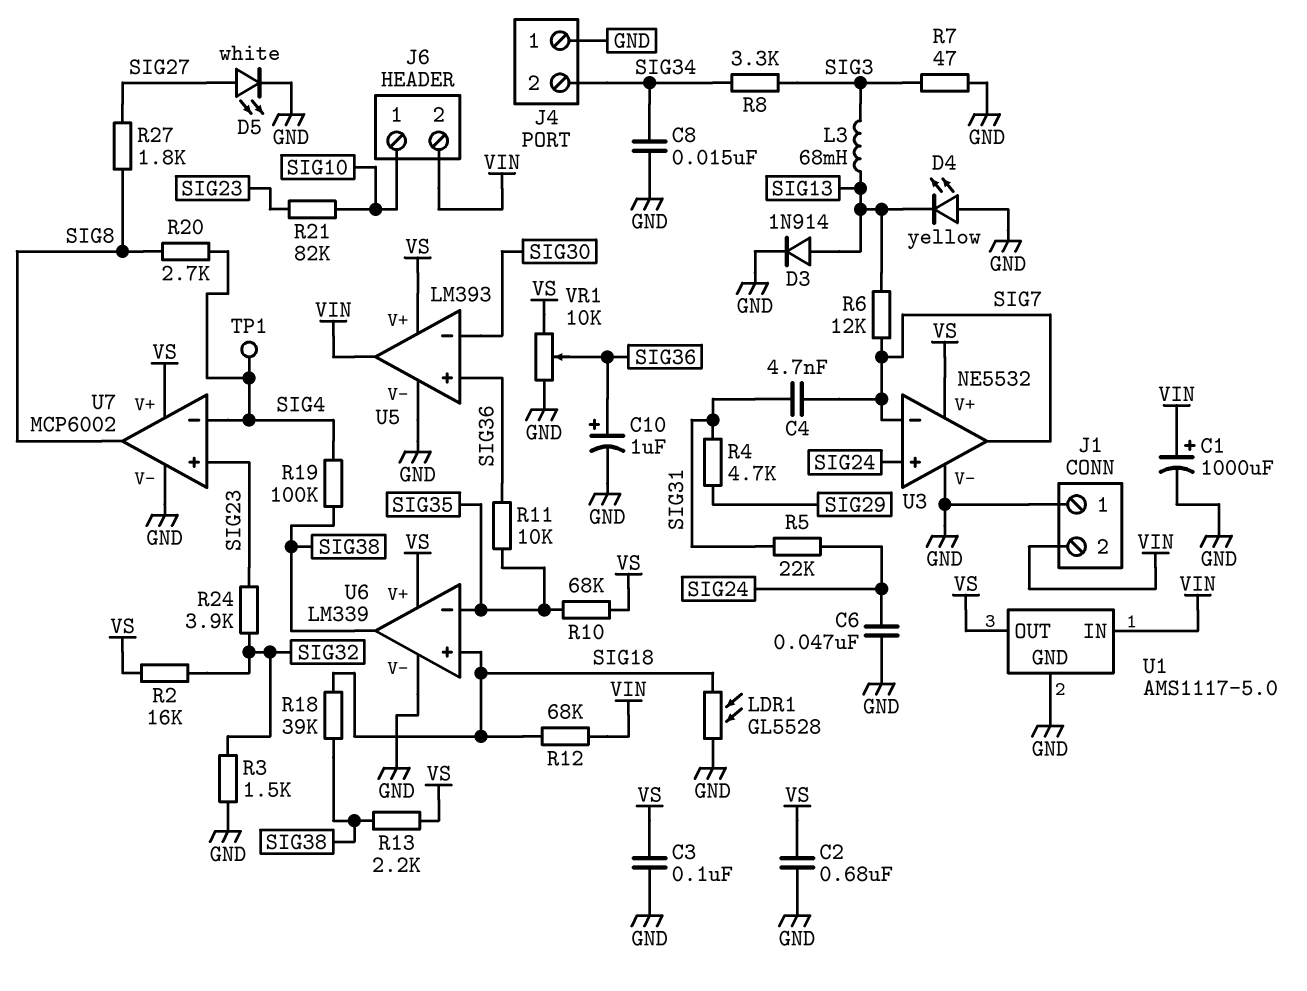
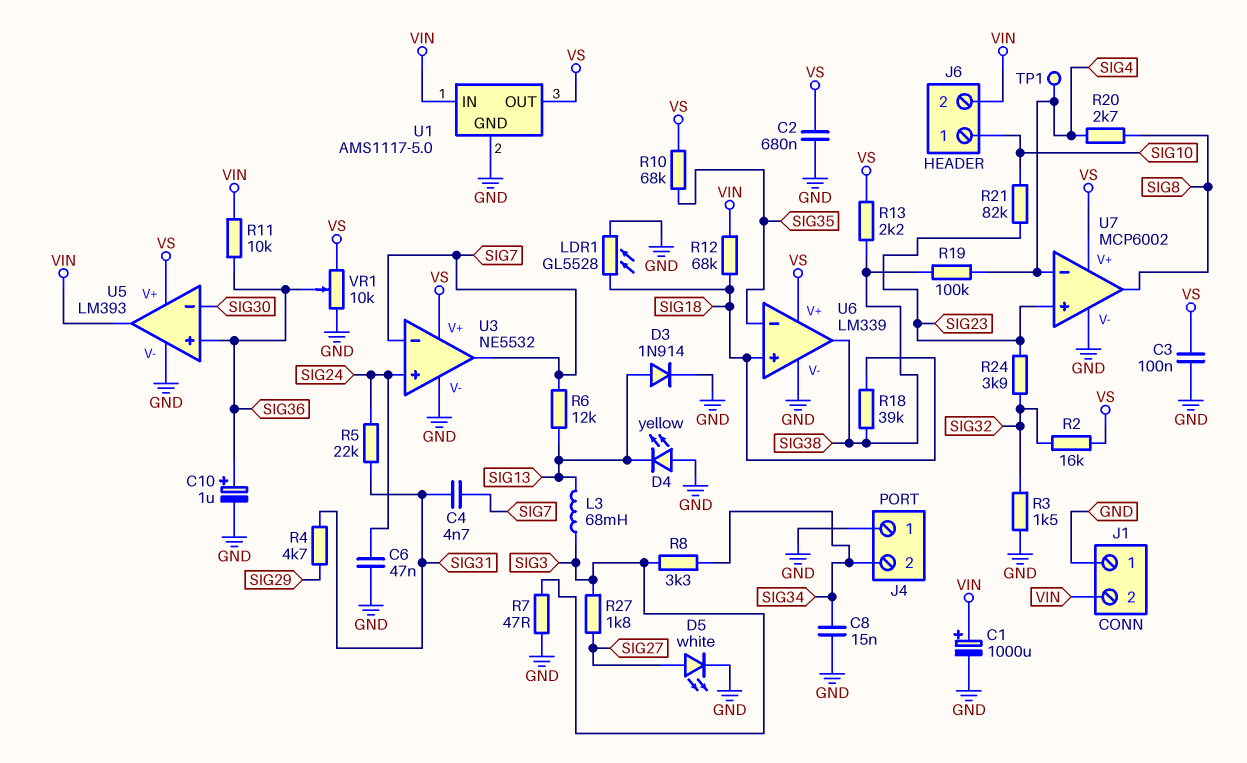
R11: 10k (SIG35, SIG36) -> 10k (SIG36, VIN)
R27: 1.8k (SIG8, SIG27) -> 1.8k (SIG3, SIG27)

